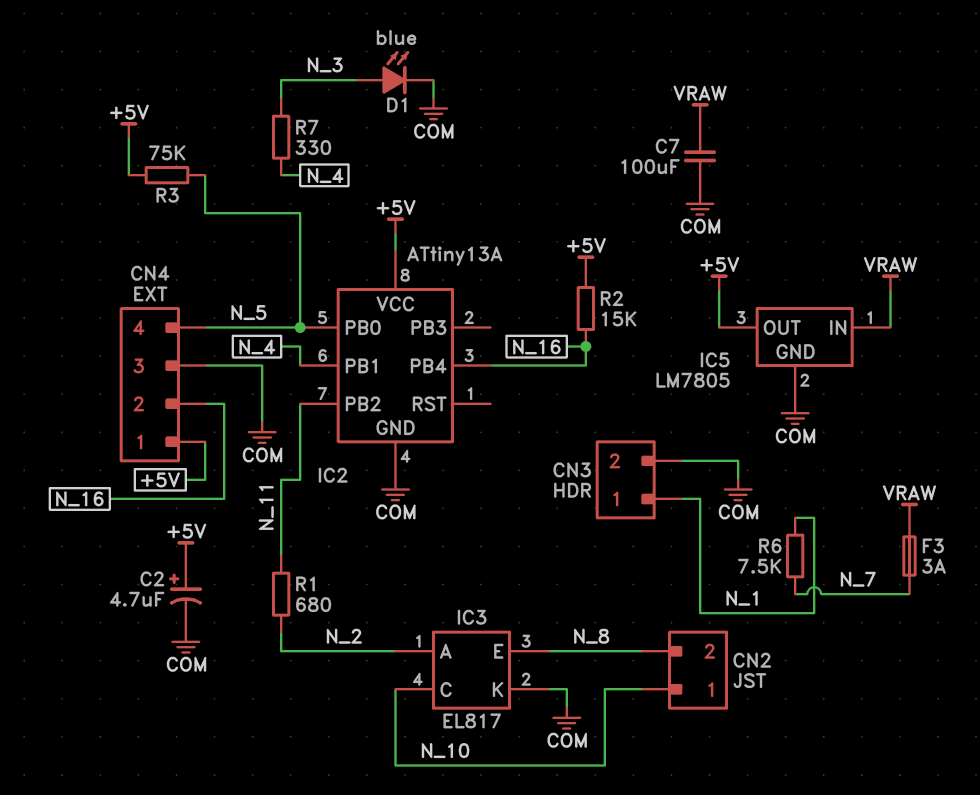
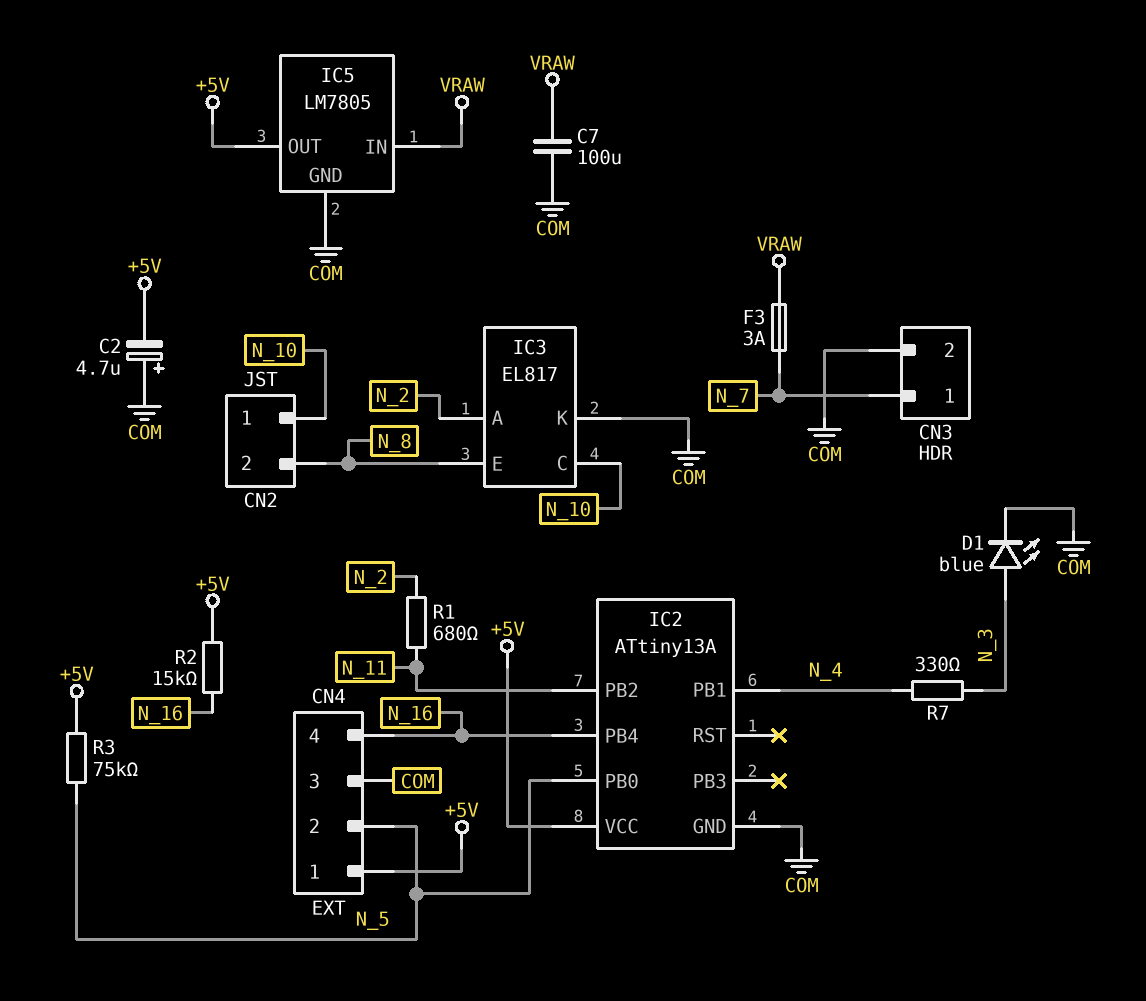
C2: 4.7uF (plus +5V, minus COM) -> 4.7uF (plus COM, minus +5V)
CN3 pin 1: N_1 -> N_7
CN4 pin 2: N_16 -> N_5
CN4 pin 4: N_5 -> N_16
R6: 7.5k (N_1, N_7) -> none

